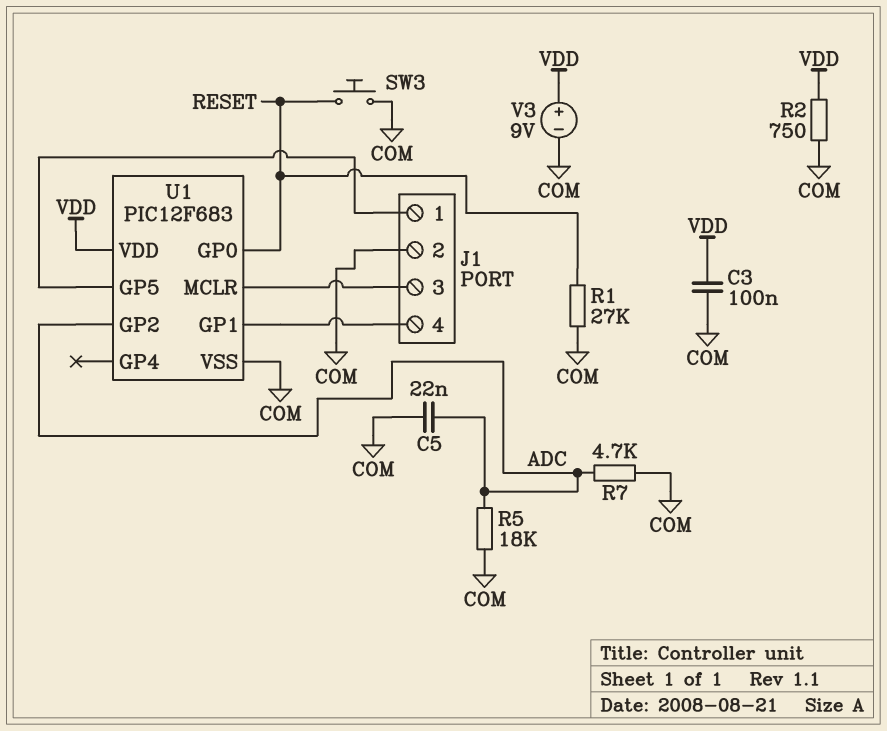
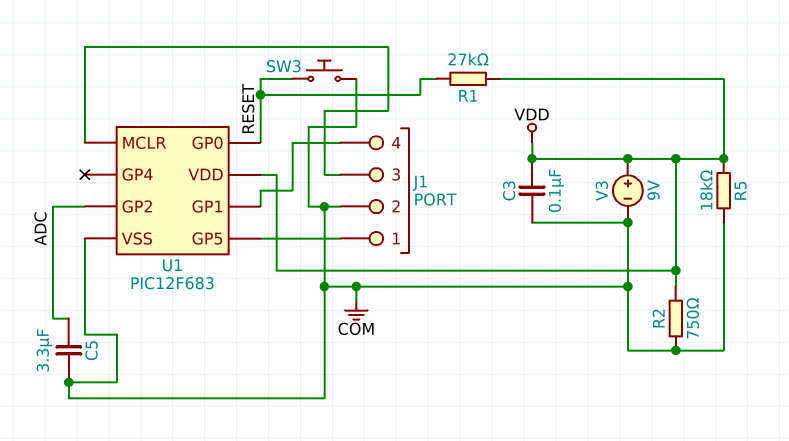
C5: 22nF (ADC, COM) -> 3.3uF (ADC, COM)
R1: 27k (COM, RESET) -> 27k (RESET, VDD)
R5: 18k (ADC, COM) -> 18k (COM, VDD)
R7: 4.7k (ADC, COM) -> none

